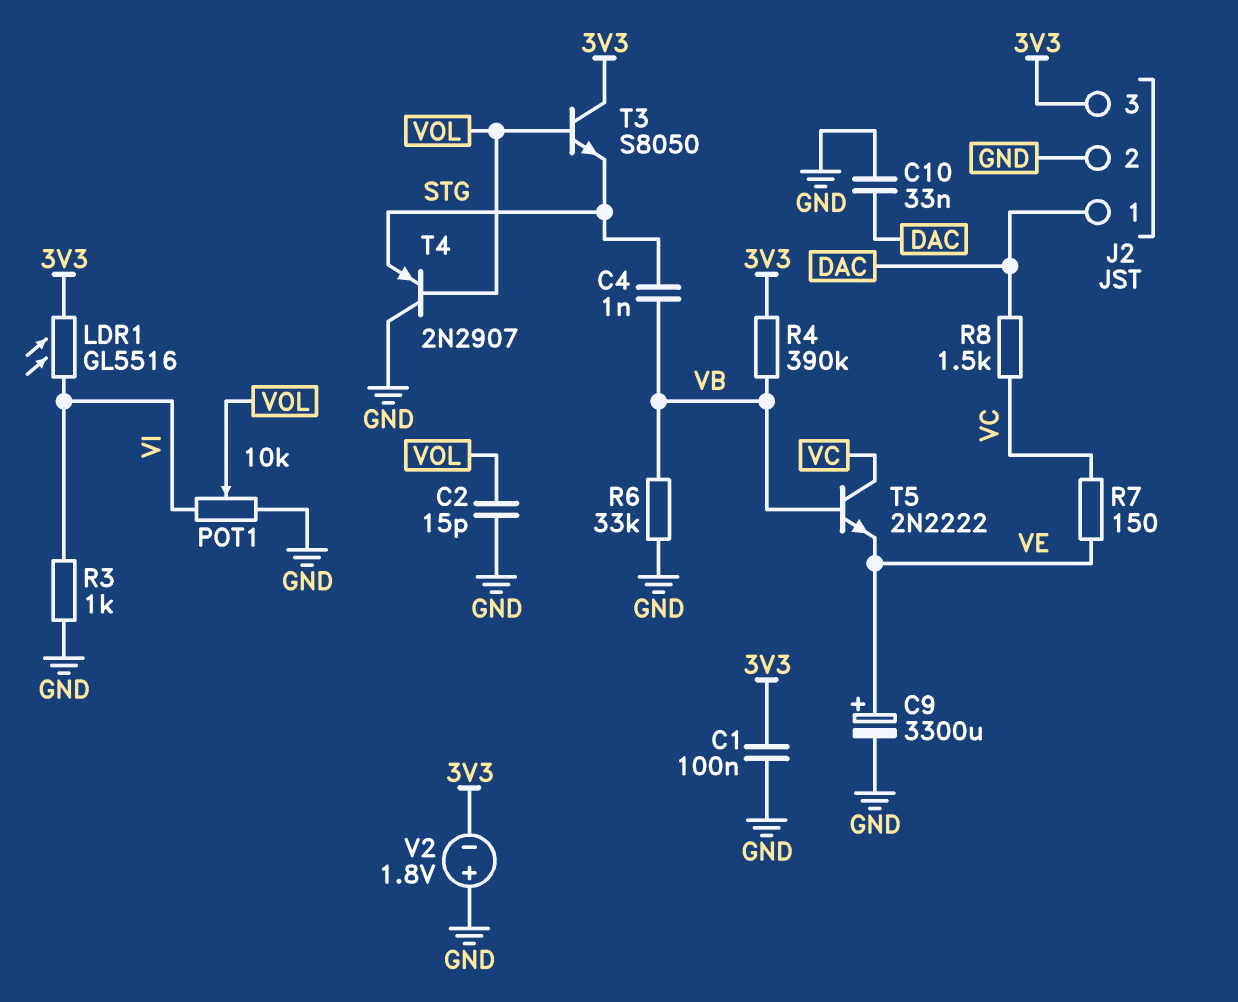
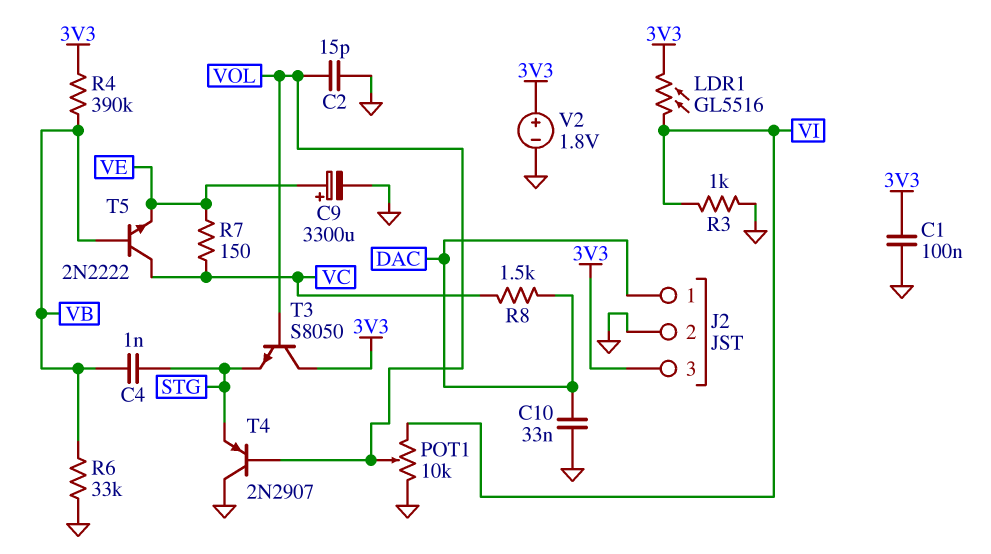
V2: 1.8V (plus GND, minus 3V3) -> 1.8V (plus 3V3, minus GND)

